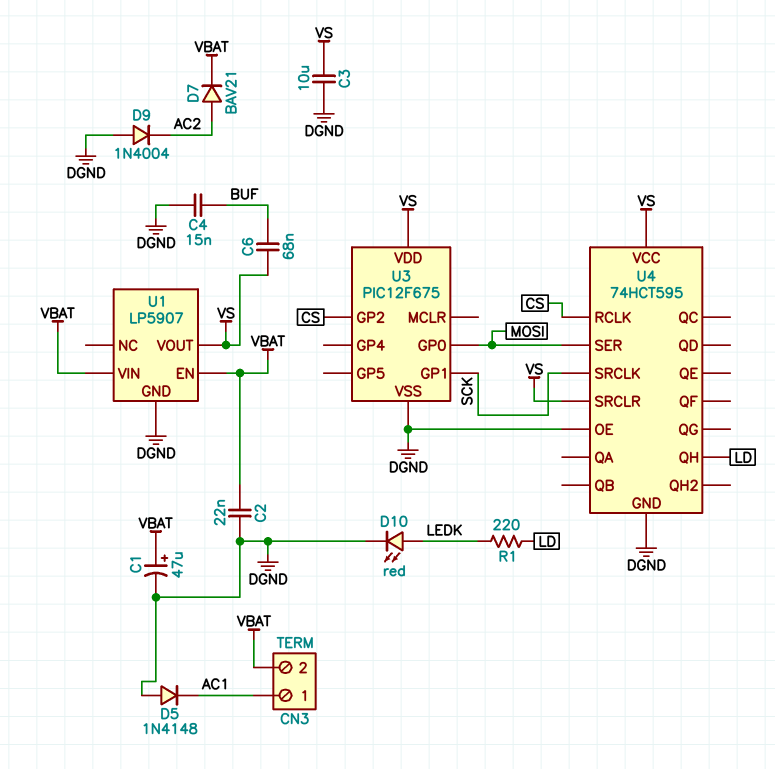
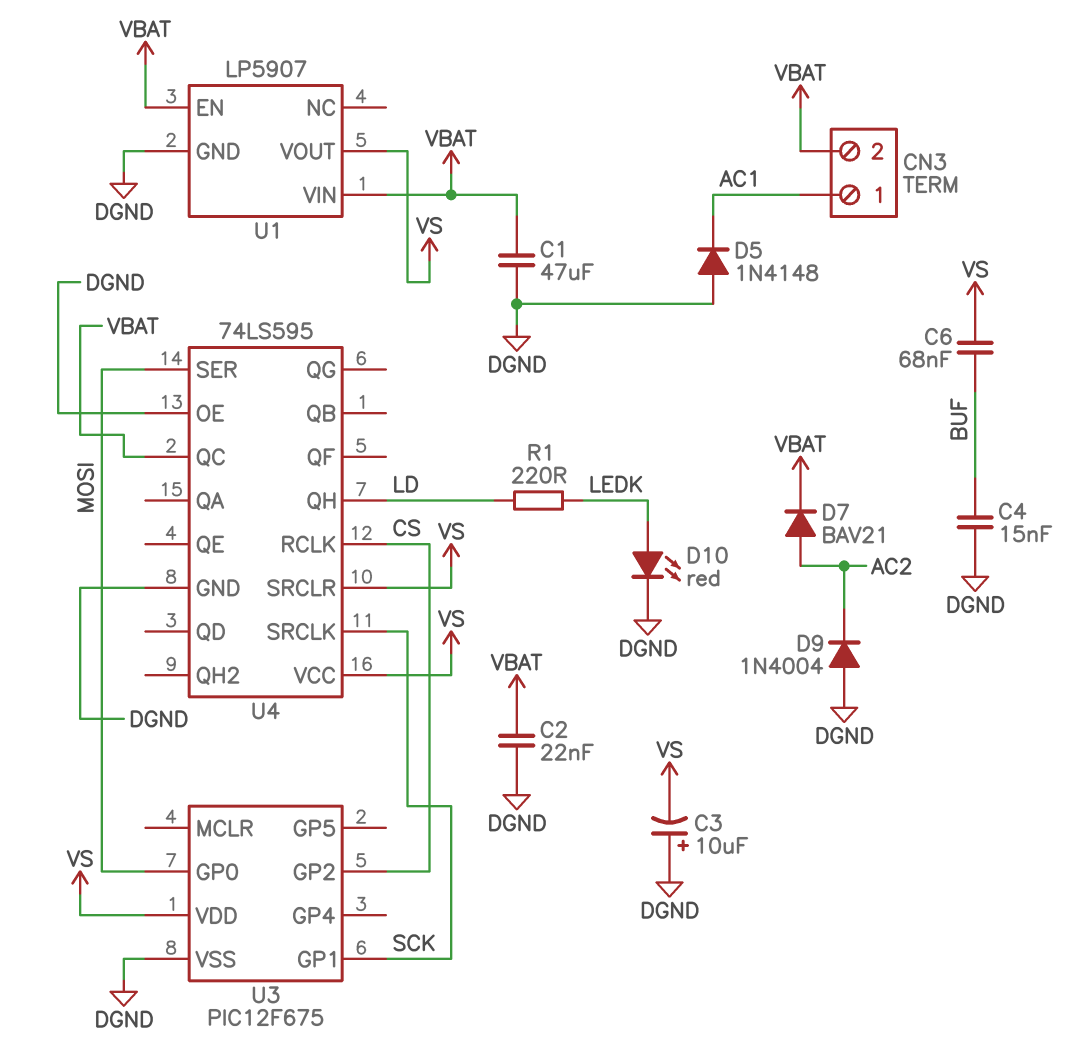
C1: 47uF (plus VBAT, minus DGND) -> 47uF (DGND, VBAT)
C3: 10uF (DGND, VS) -> 10uF (plus DGND, minus VS)
U4: 74HCT595 -> 74LS595
U4 pin QC: none -> VBAT

